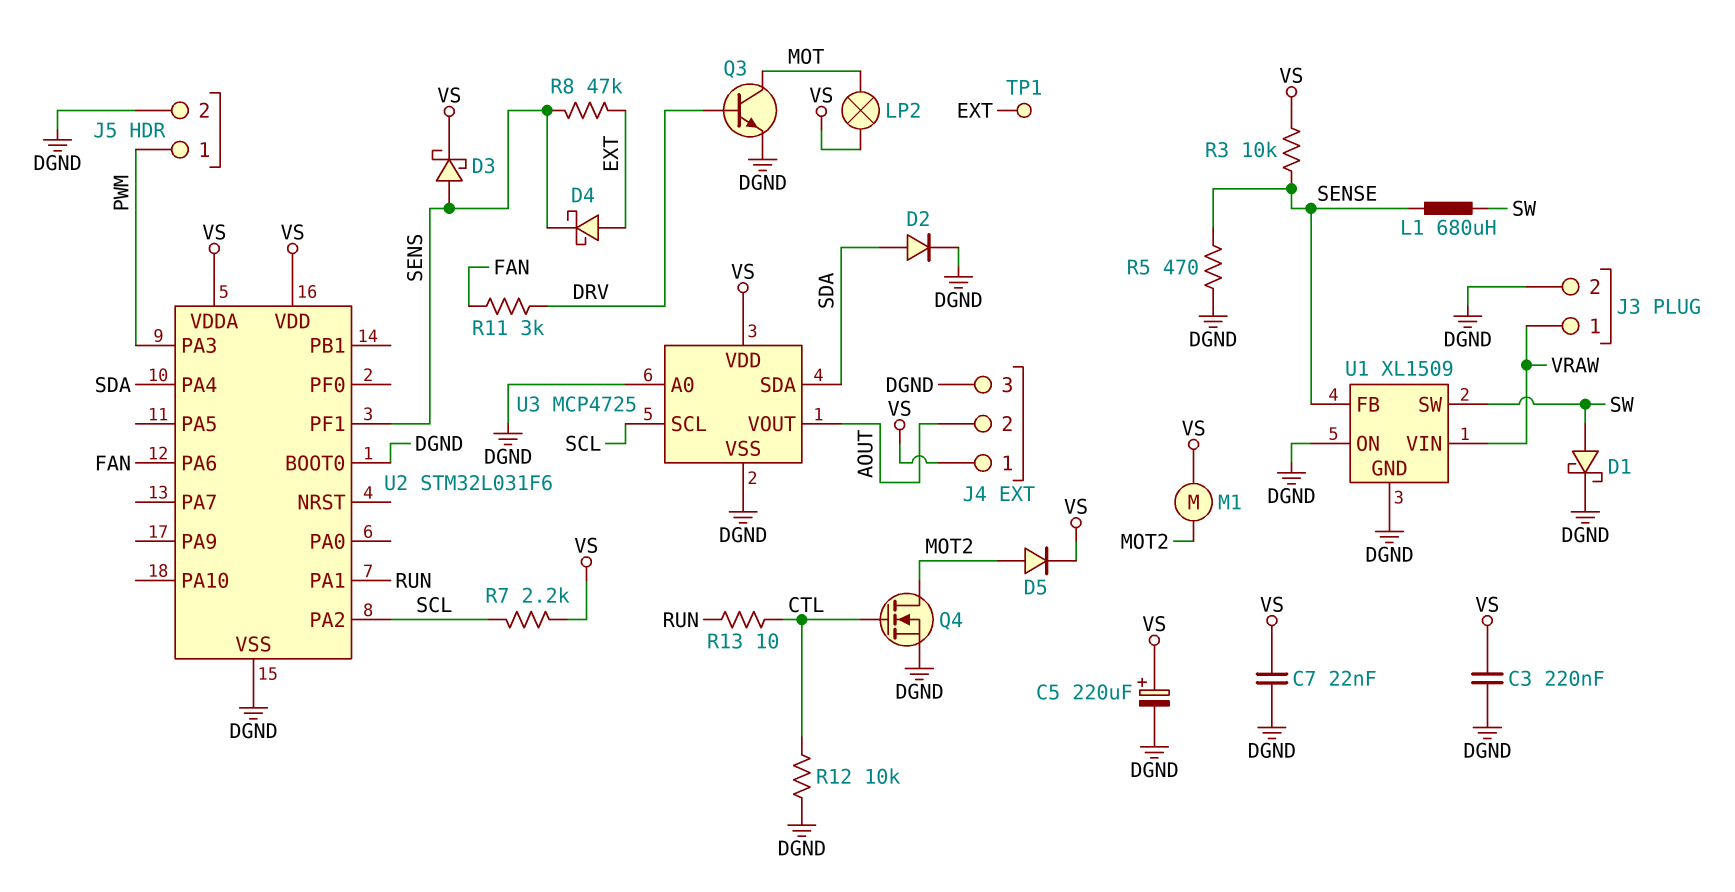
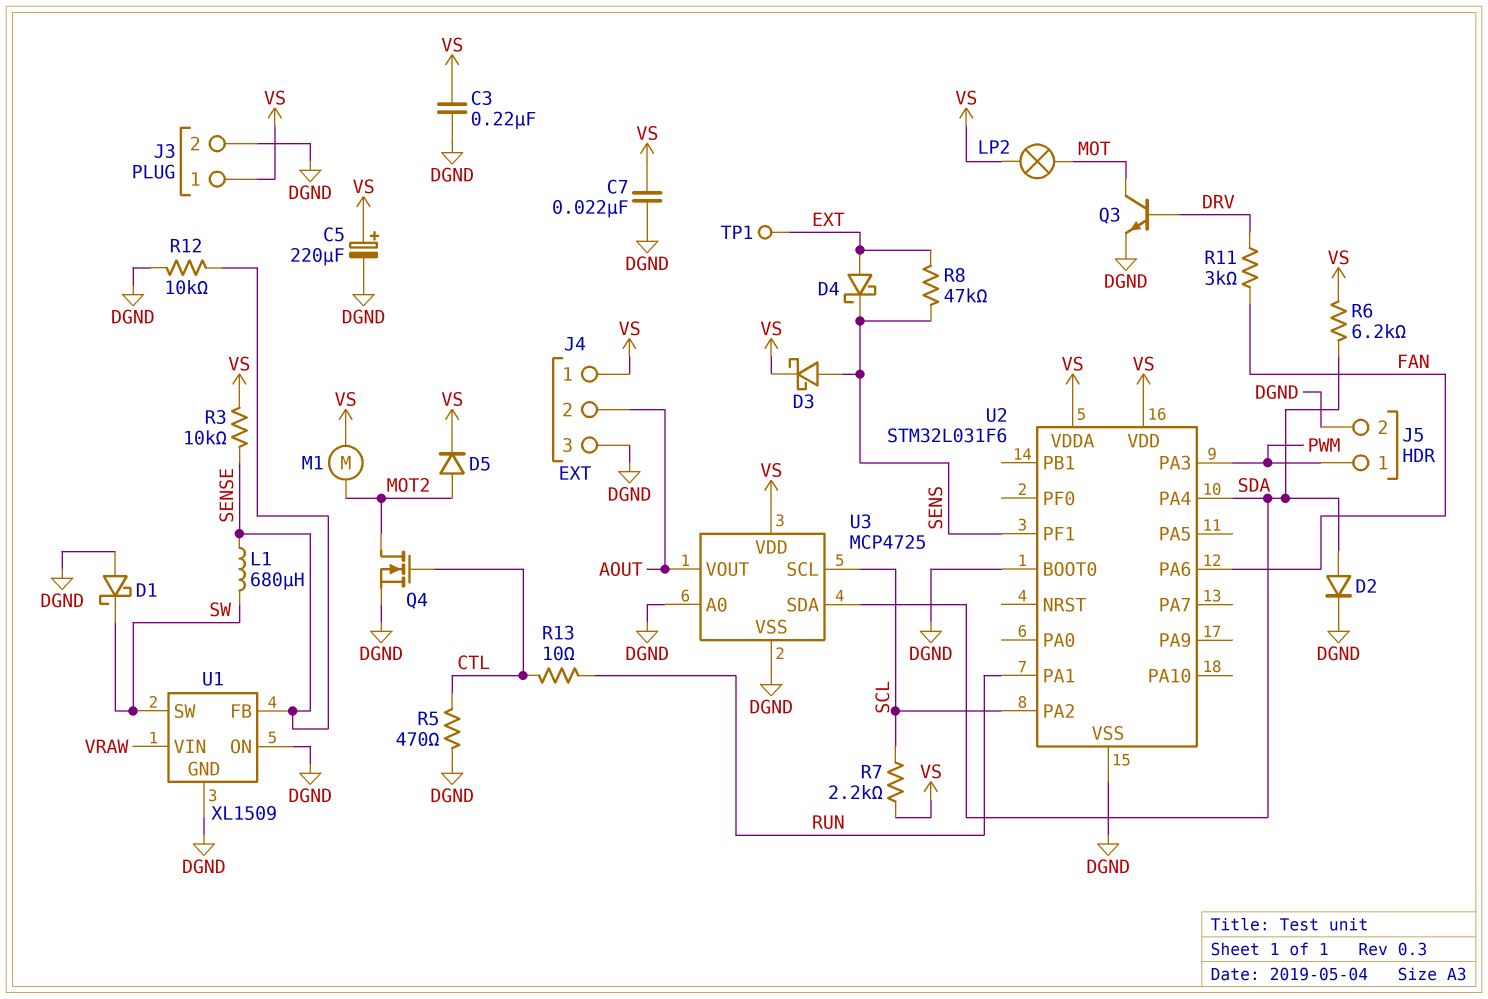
D1: schottky (A SW, K DGND) -> schottky (A DGND, K SW)
J3 pin 1: VRAW -> VS
R5: 470 (DGND, SENSE) -> 470 (CTL, DGND)
R6: none -> 6.2k (SDA, VS)
R12: 10k (CTL, DGND) -> 10k (DGND, SENSE)

